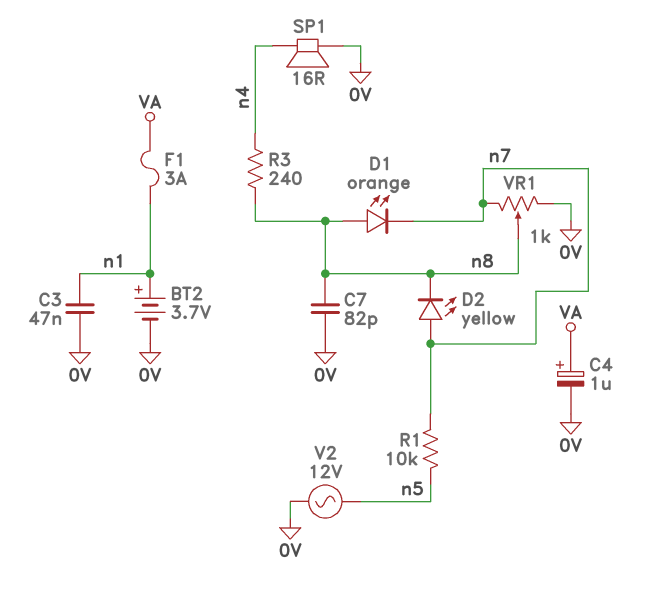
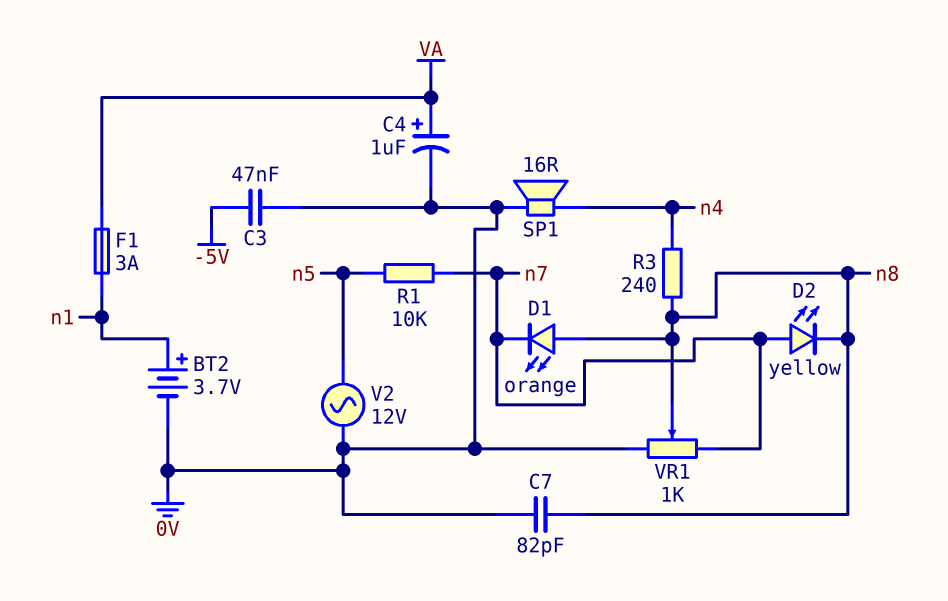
C3: 47nF (0V, n1) -> 47nF (-5V, 0V)

